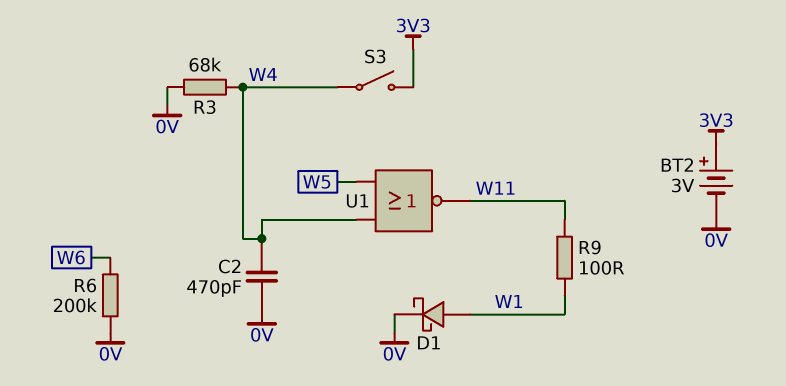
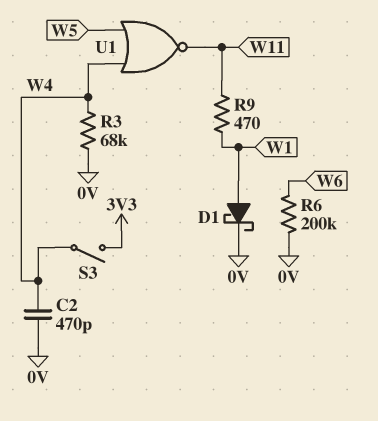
BT2: 3V (plus 3V3, minus 0V) -> none
R9: 100 (W1, W11) -> 470 (W1, W11)

